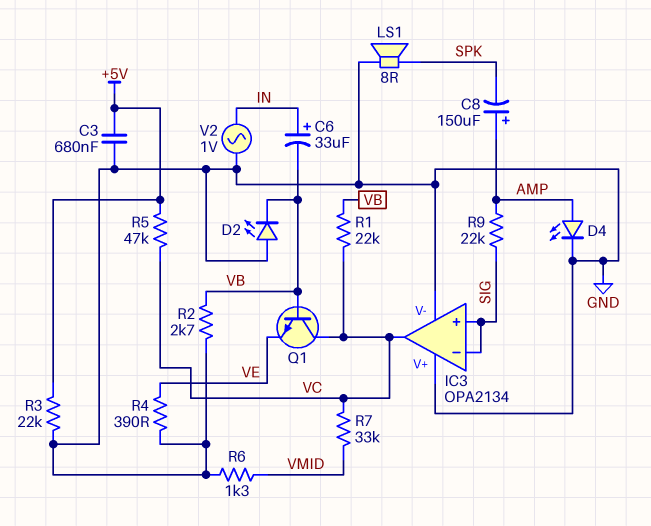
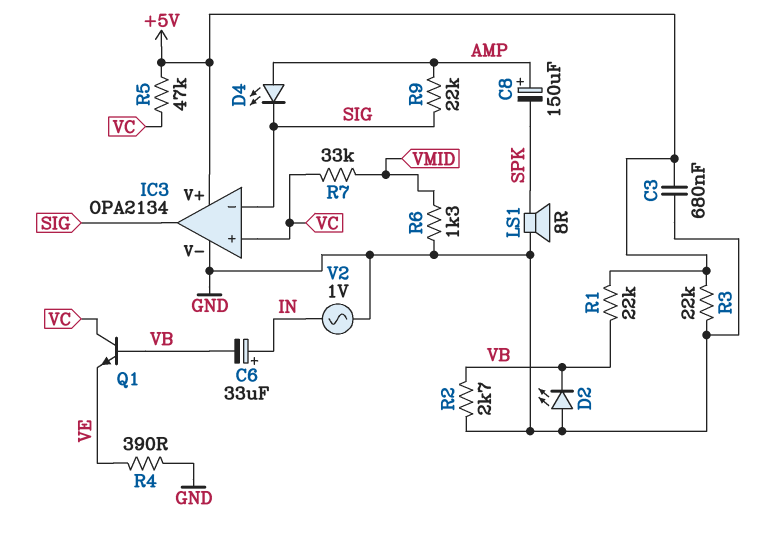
D4: LED (A AMP, K GND) -> LED (A AMP, K SIG)
IC3 pin V+: GND -> +5V
IC3 pin in+: SIG -> VC
IC3 pin out: VC -> SIG
R1: 22k (VB, VC) -> 22k (+5V, VB)

